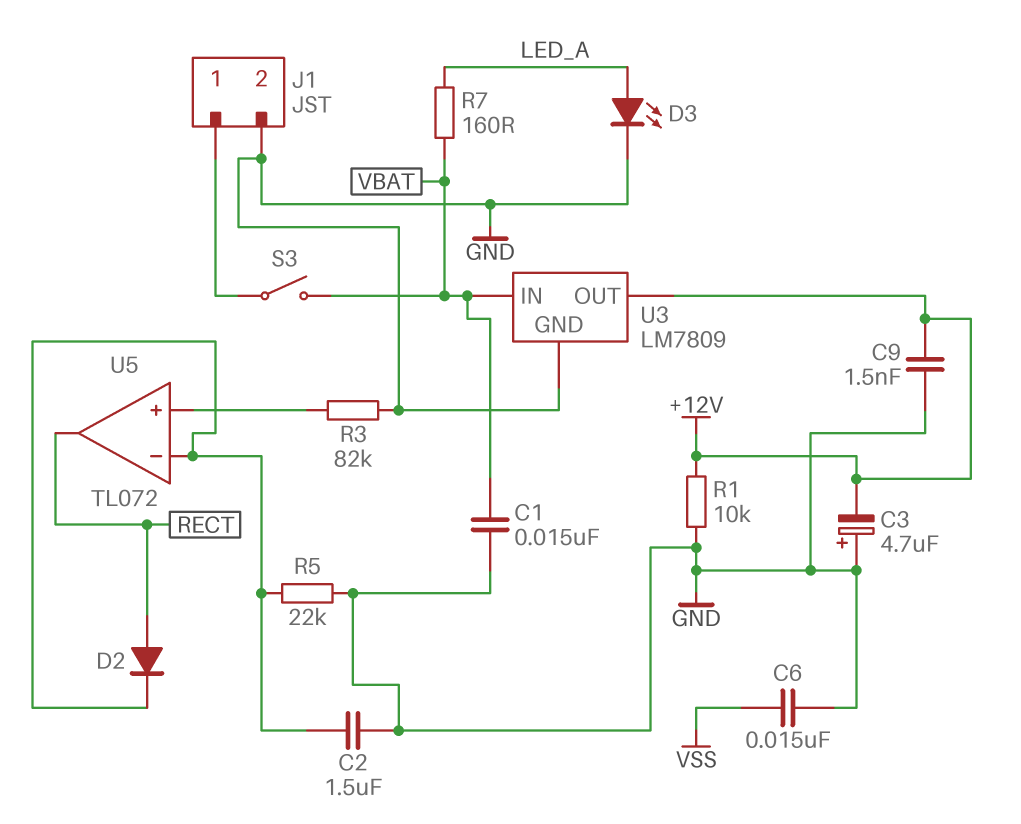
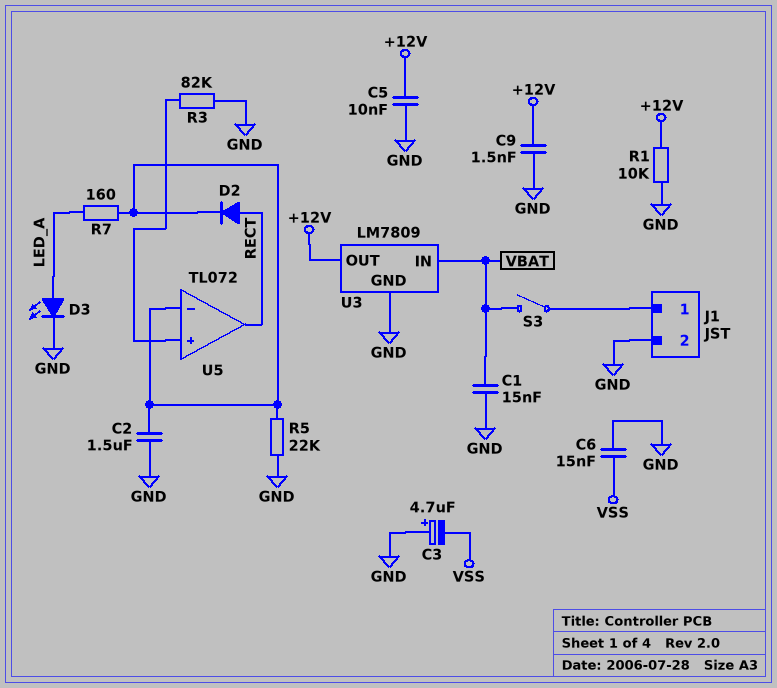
C3: 4.7uF (plus GND, minus +12V) -> 4.7uF (plus GND, minus VSS)
C5: none -> 10nF (+12V, GND)
R7: 160 (LED_A, VBAT) -> 160 (LED_A, U5/in-)

